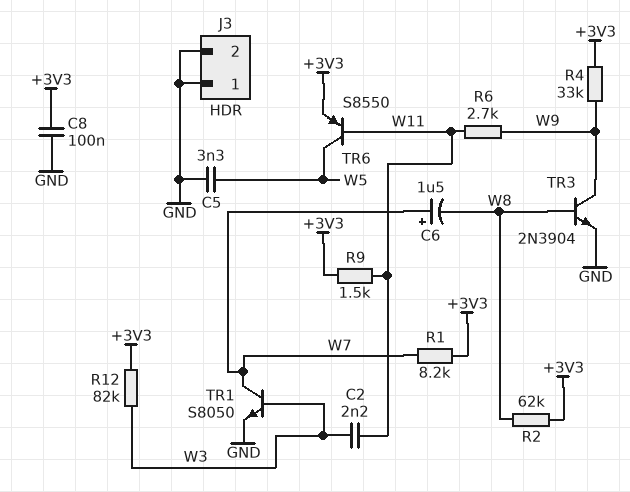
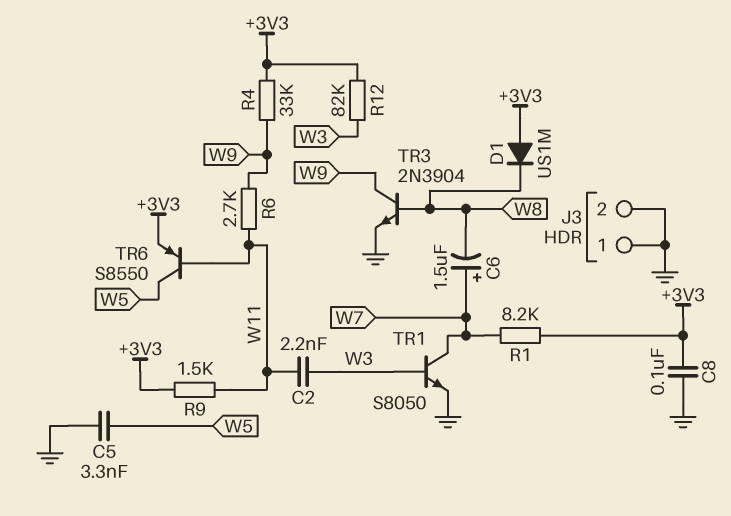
D1: none -> diode US1M (A +3V3, K W8)
R2: 62k (+3V3, W8) -> none

